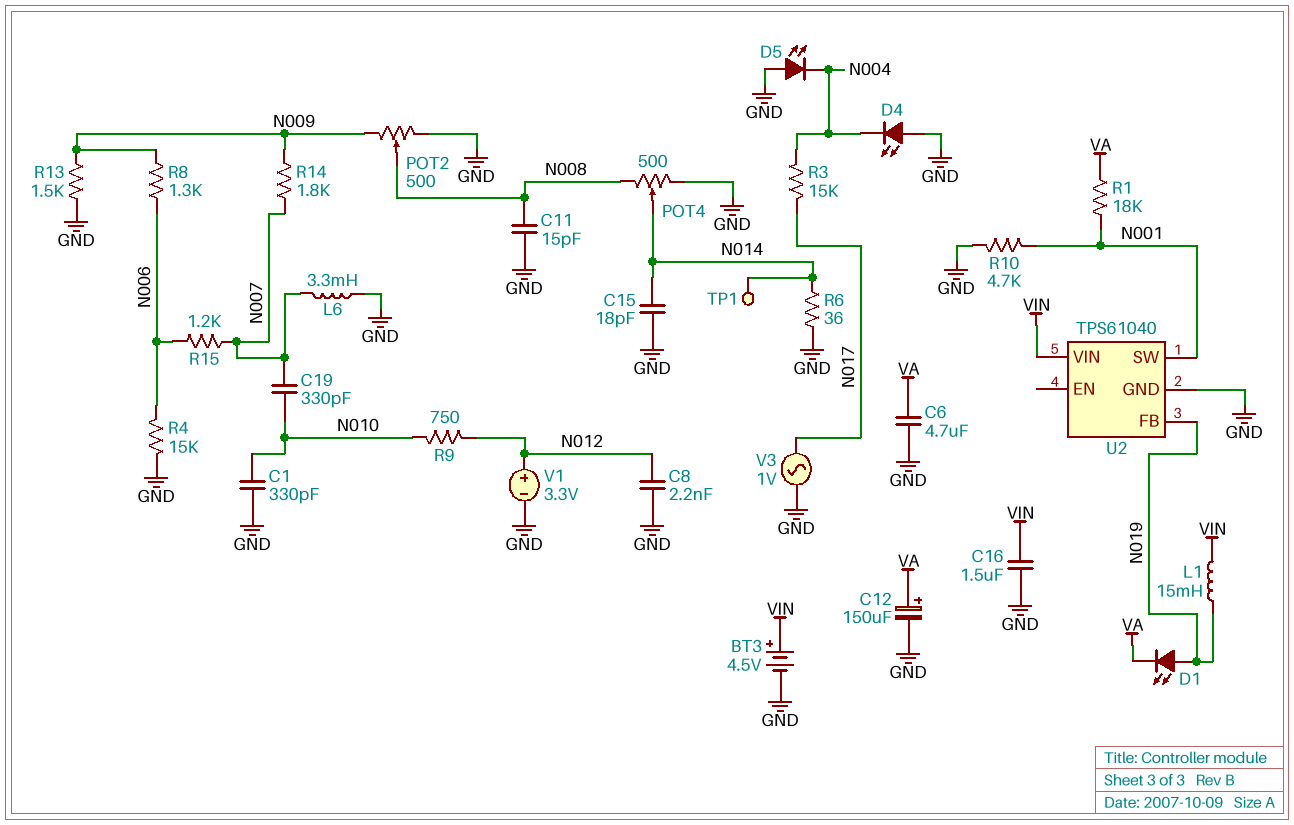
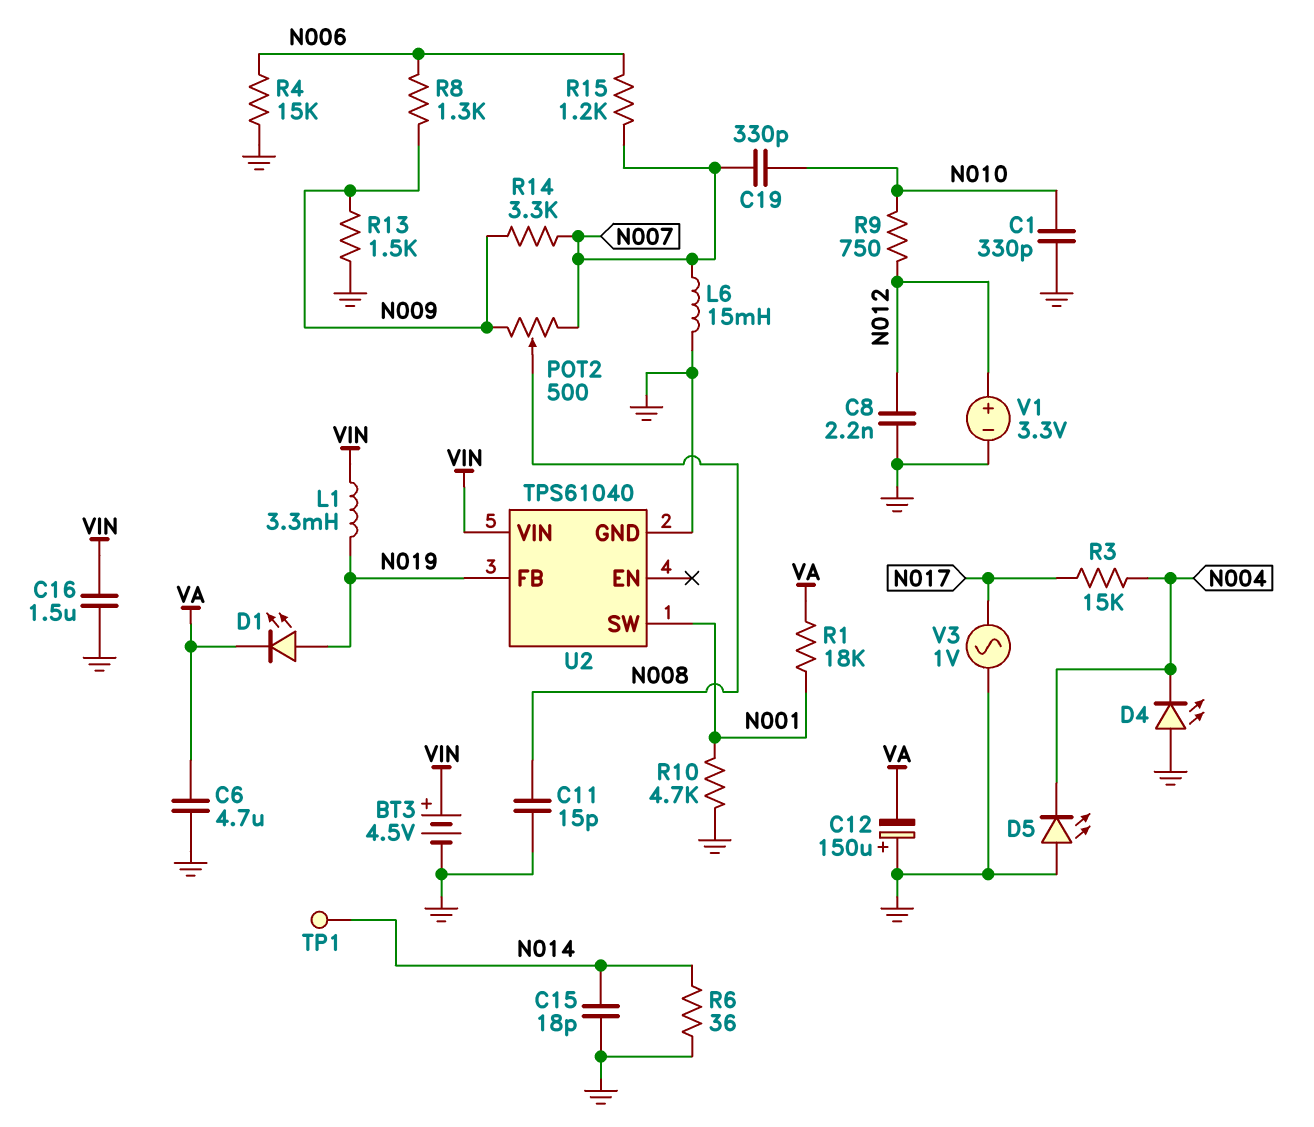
C12: 150uF (plus VA, minus GND) -> 150uF (plus GND, minus VA)
L1: 15mH (N019, VIN) -> 3.3mH (N019, VIN)
L6: 3.3mH (GND, N007) -> 15mH (GND, N007)
POT2: 500 (GND, N009, wiper N008) -> 500 (N007, N009, wiper N008)
POT4: 500 (GND, N008, wiper N014) -> none
R14: 1.8k (N007, N009) -> 3.3k (N007, N009)

